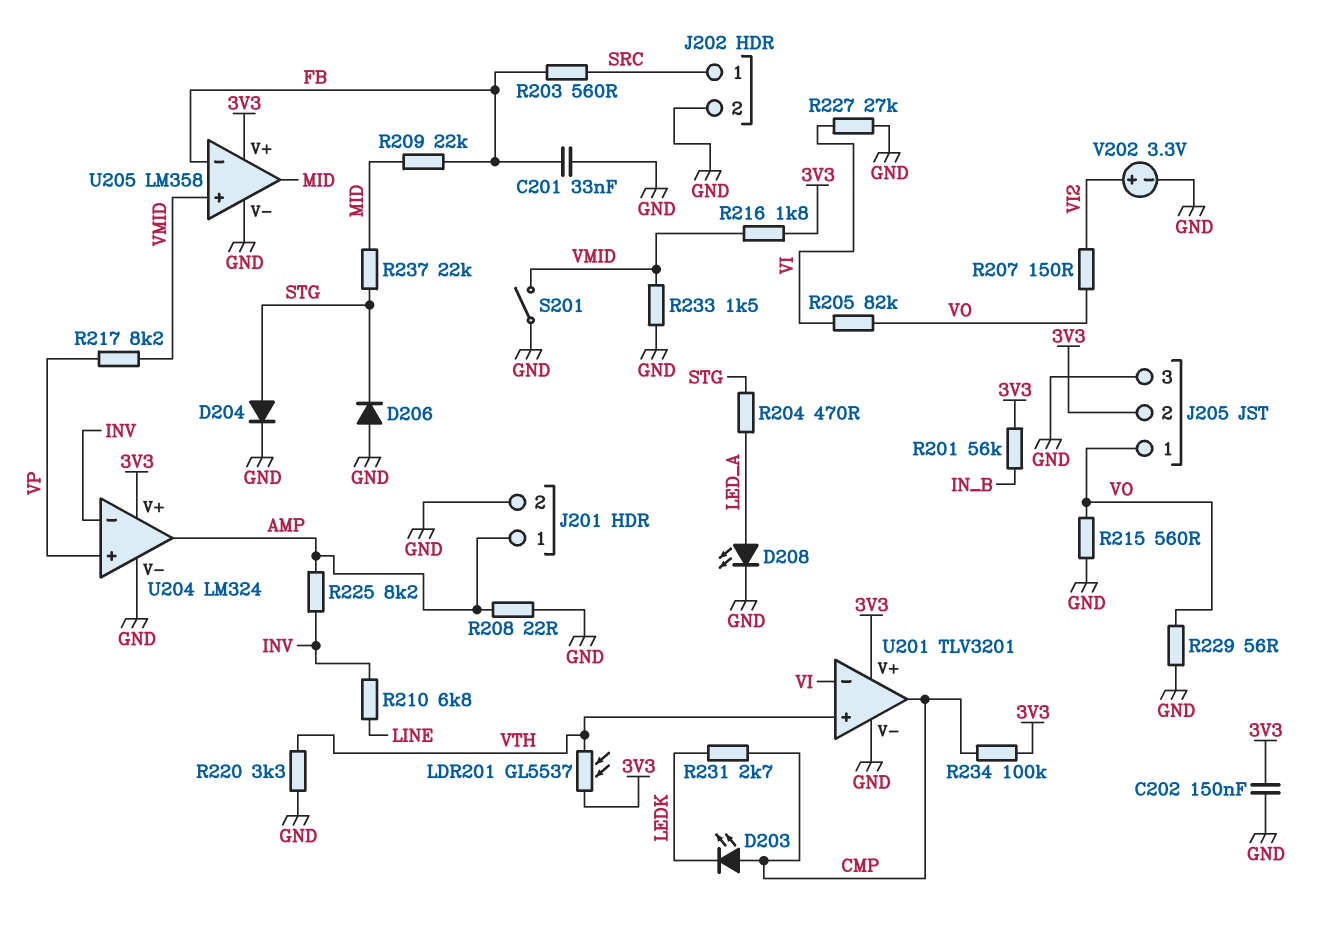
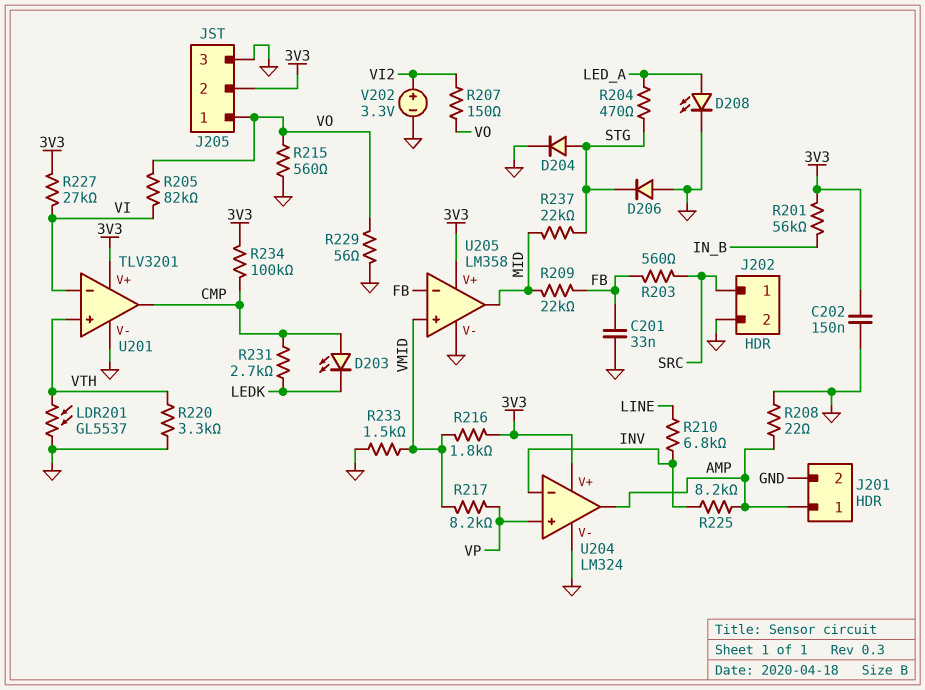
LDR201: GL5537 (3V3, VTH) -> GL5537 (GND, VTH)
R227: 27k (GND, VI) -> 27k (3V3, VI)
S201: switch (GND, VMID) -> none

